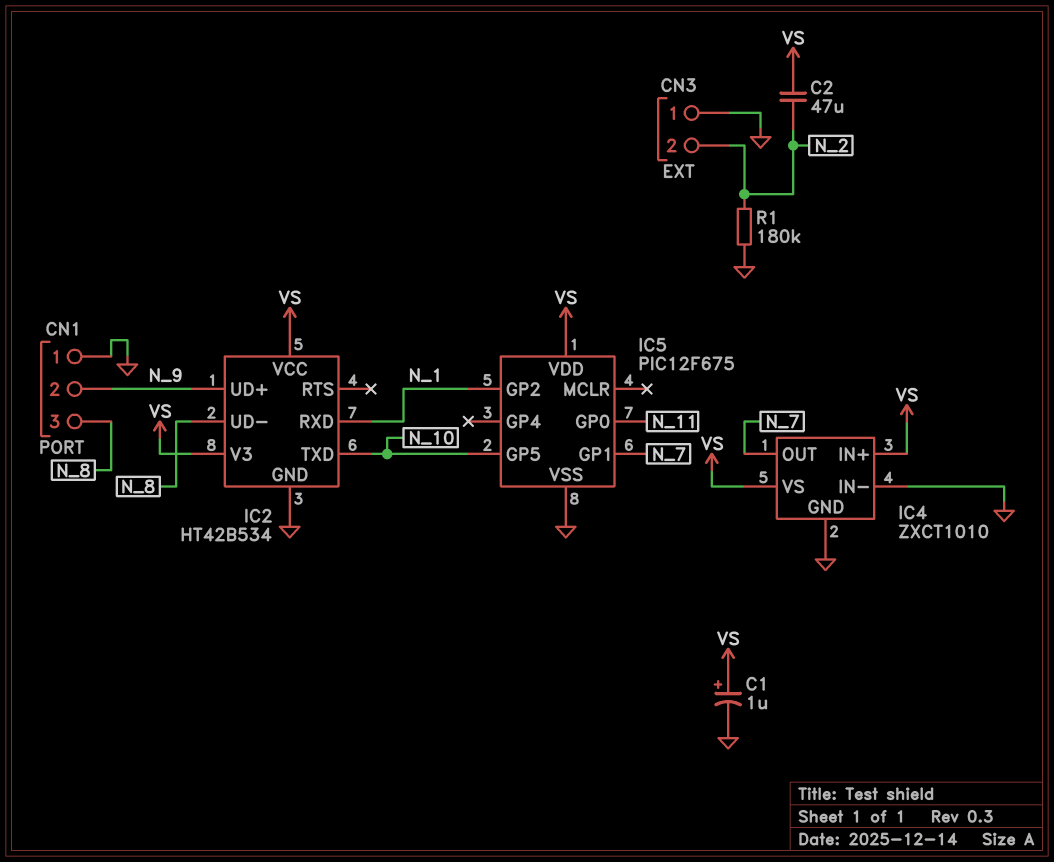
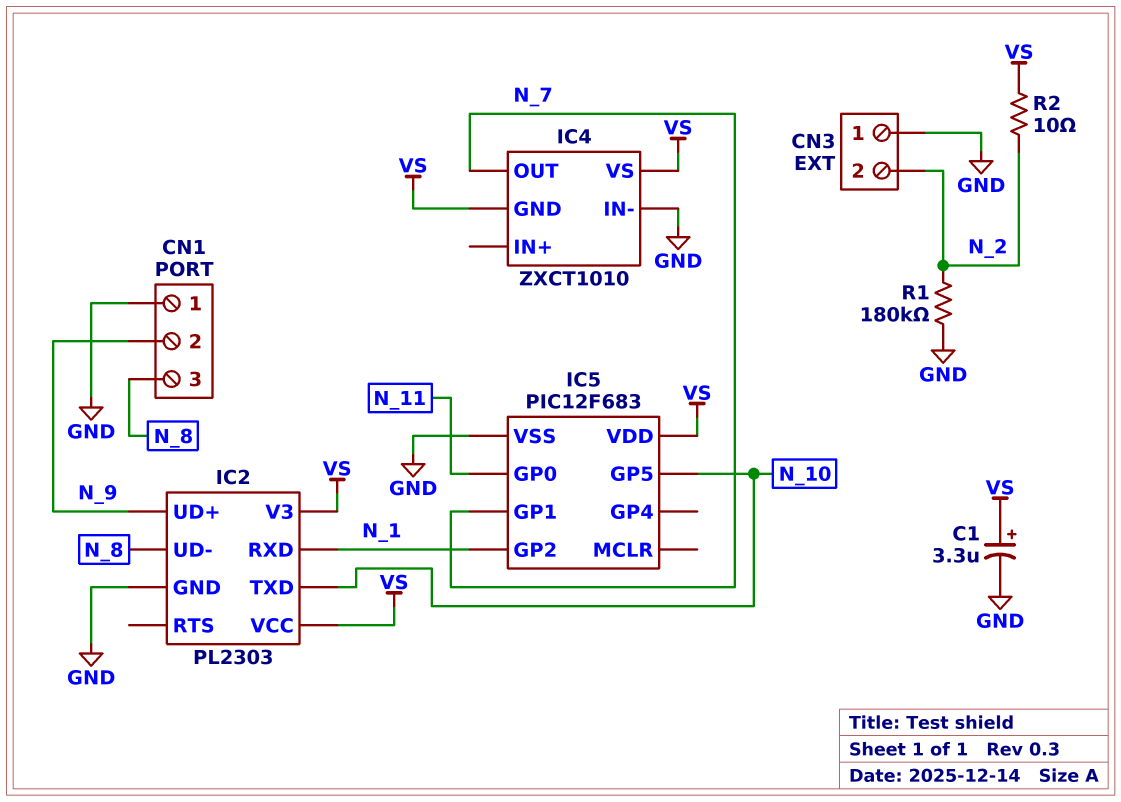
C1: 1uF (plus VS, minus GND) -> 3.3uF (plus VS, minus GND)
C2: 47uF (N_2, VS) -> none
IC2: HT42B534 -> PL2303
IC4 pin GND: GND -> VS
IC4 pin IN+: VS -> none
IC5: PIC12F675 -> PIC12F683
R2: none -> 10 (N_2, VS)

